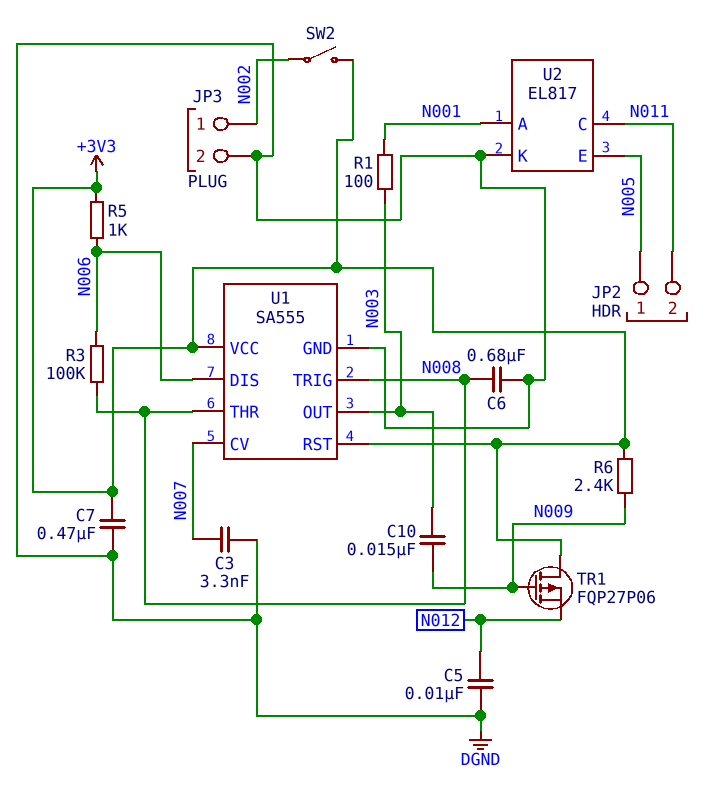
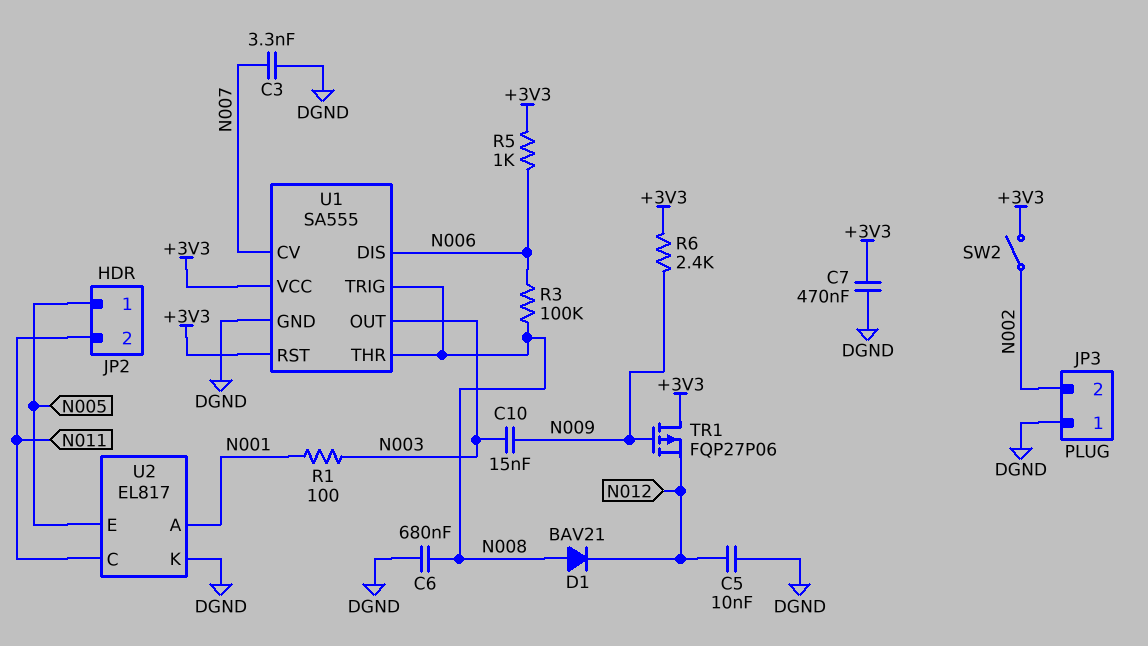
D1: none -> diode BAV21 (A N008, K N012)
JP3 pin 1: N002 -> DGND
JP3 pin 2: DGND -> N002

